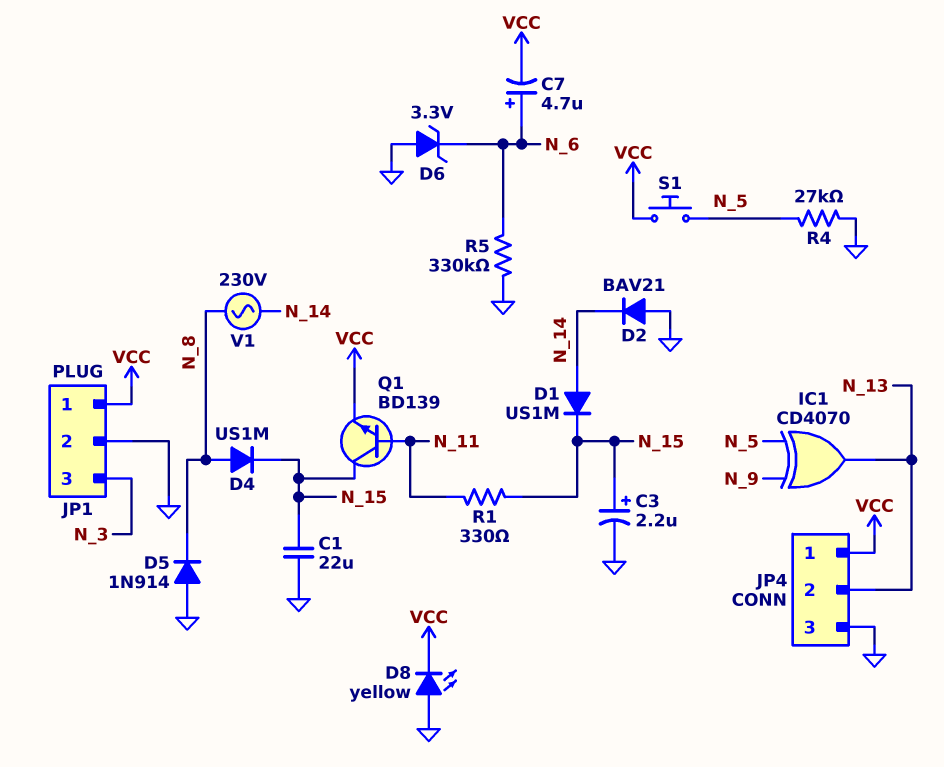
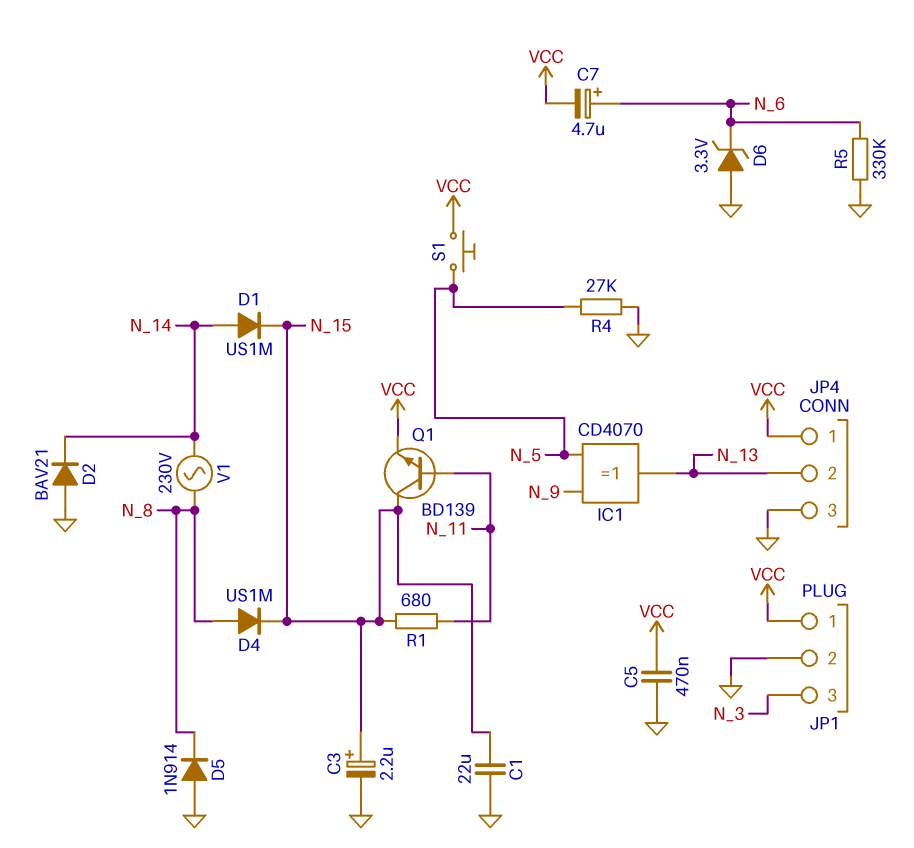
C5: none -> 470nF (GND, VCC)
D8: LED yellow (A GND, K VCC) -> none
R1: 330 (N_11, N_15) -> 680 (N_11, N_15)

